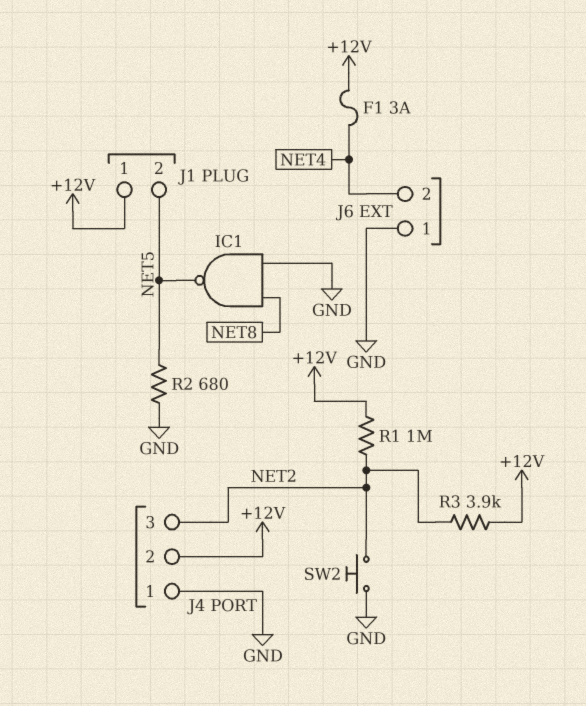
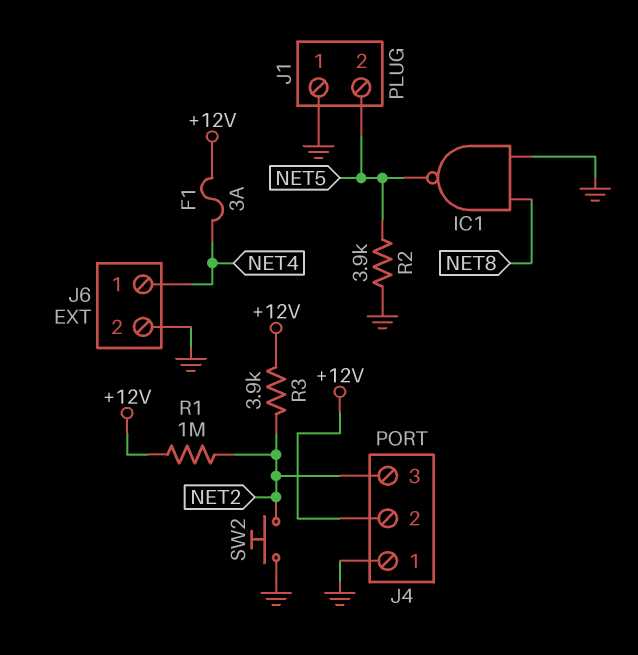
J1 pin 1: +12V -> GND
J6 pin 1: GND -> NET4
J6 pin 2: NET4 -> GND
R2: 680 (GND, NET5) -> 3.9k (GND, NET5)

